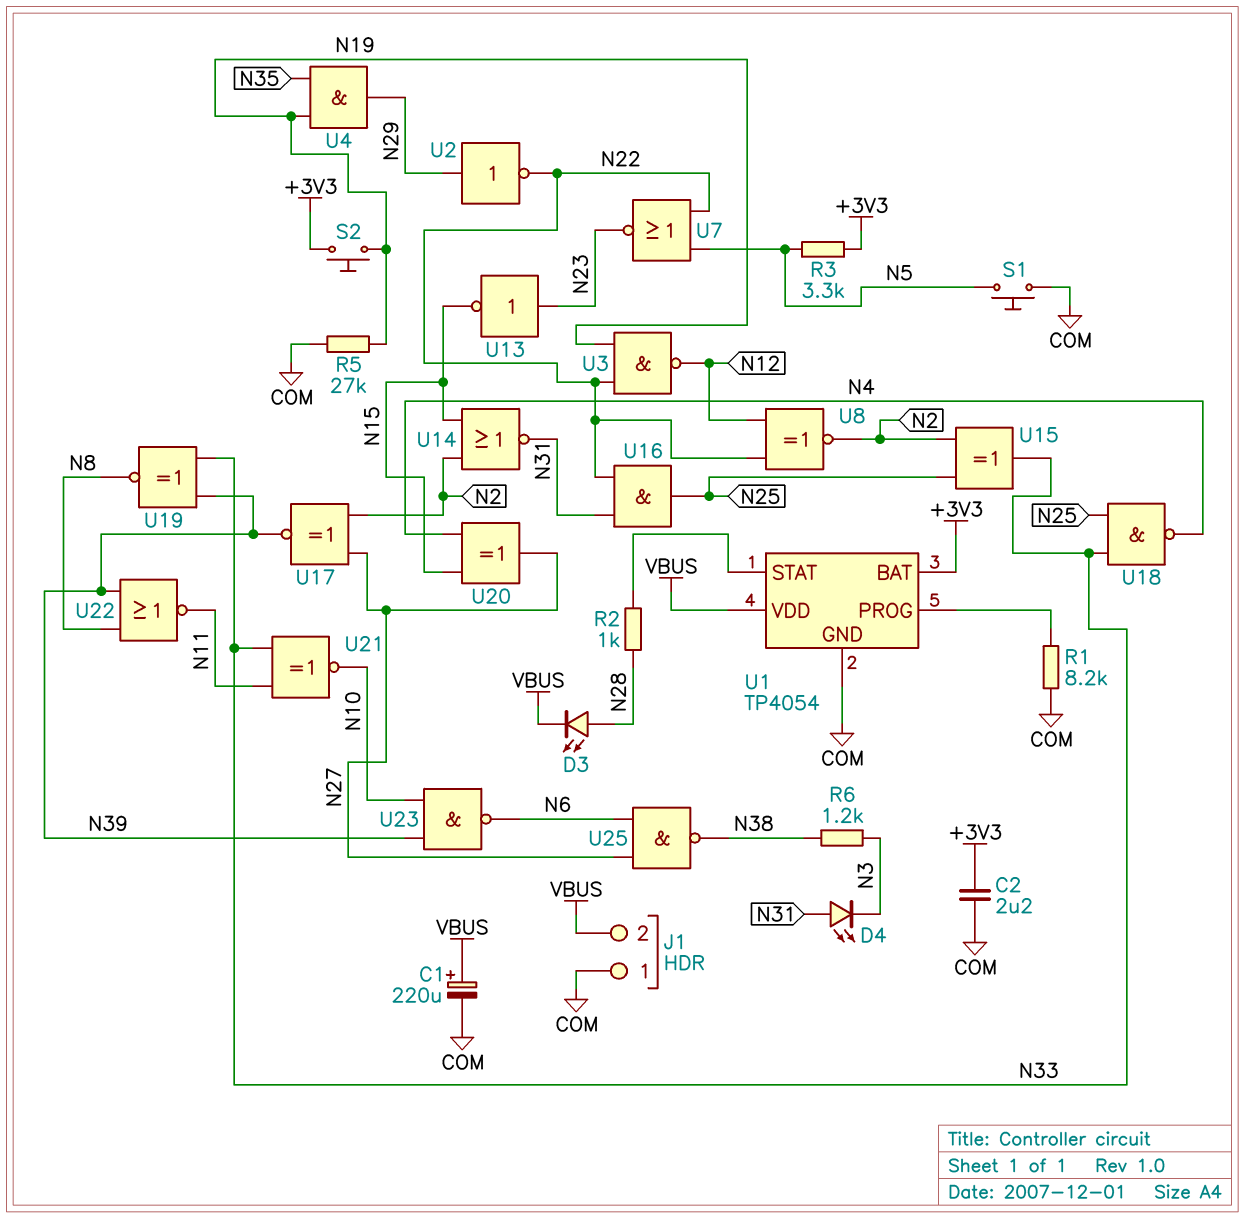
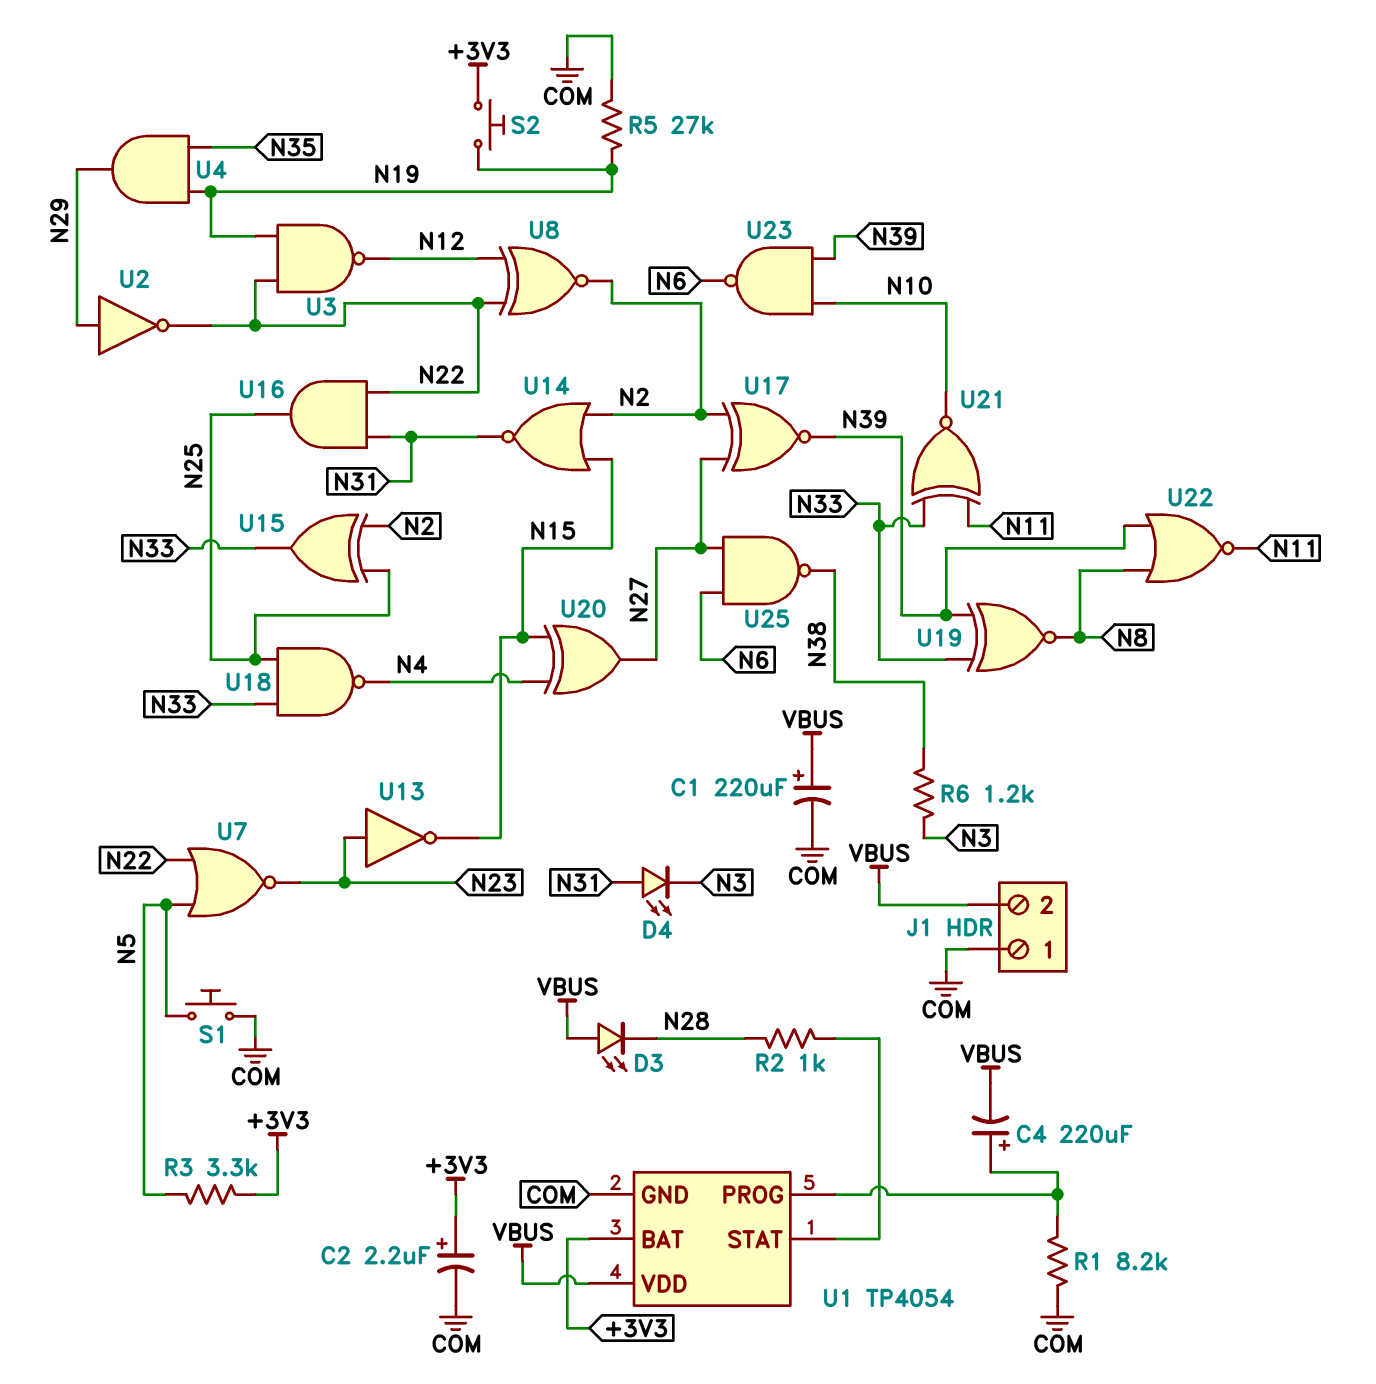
C2: 2.2uF (+3V3, COM) -> 2.2uF (plus +3V3, minus COM)
C4: none -> 220uF (plus U1/PROG, minus VBUS)
D3: LED (A N28, K VBUS) -> LED (A VBUS, K N28)

